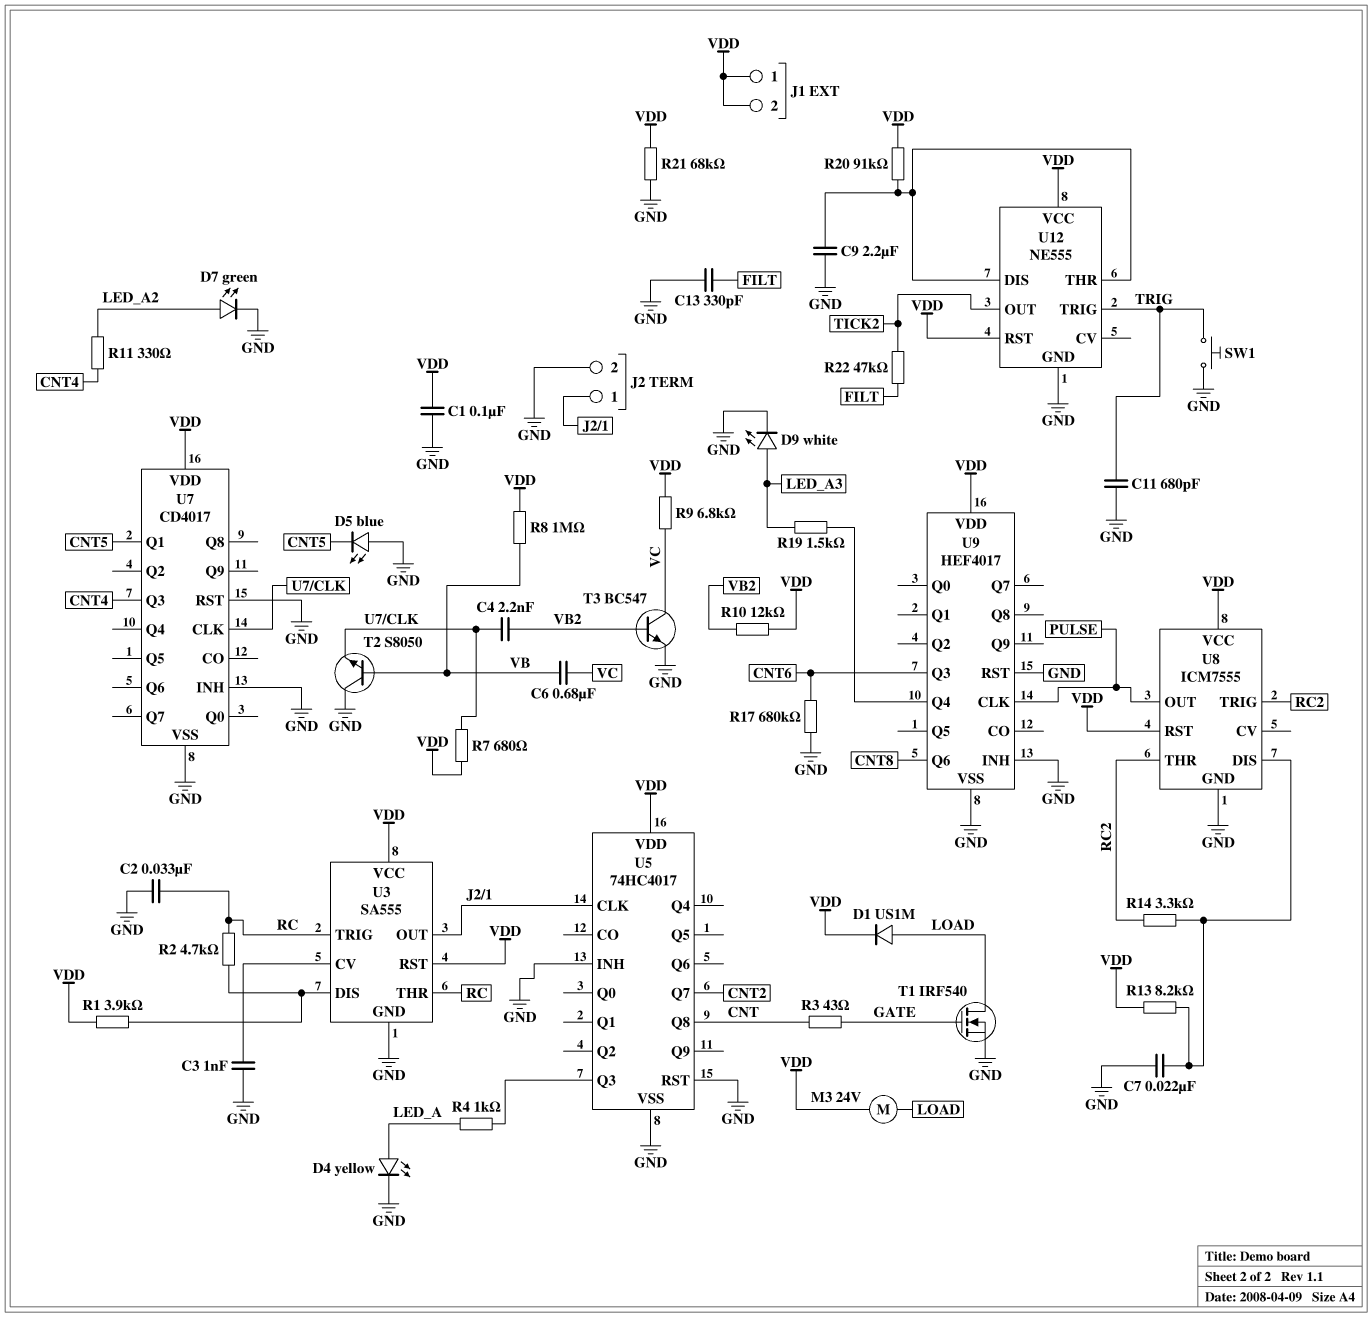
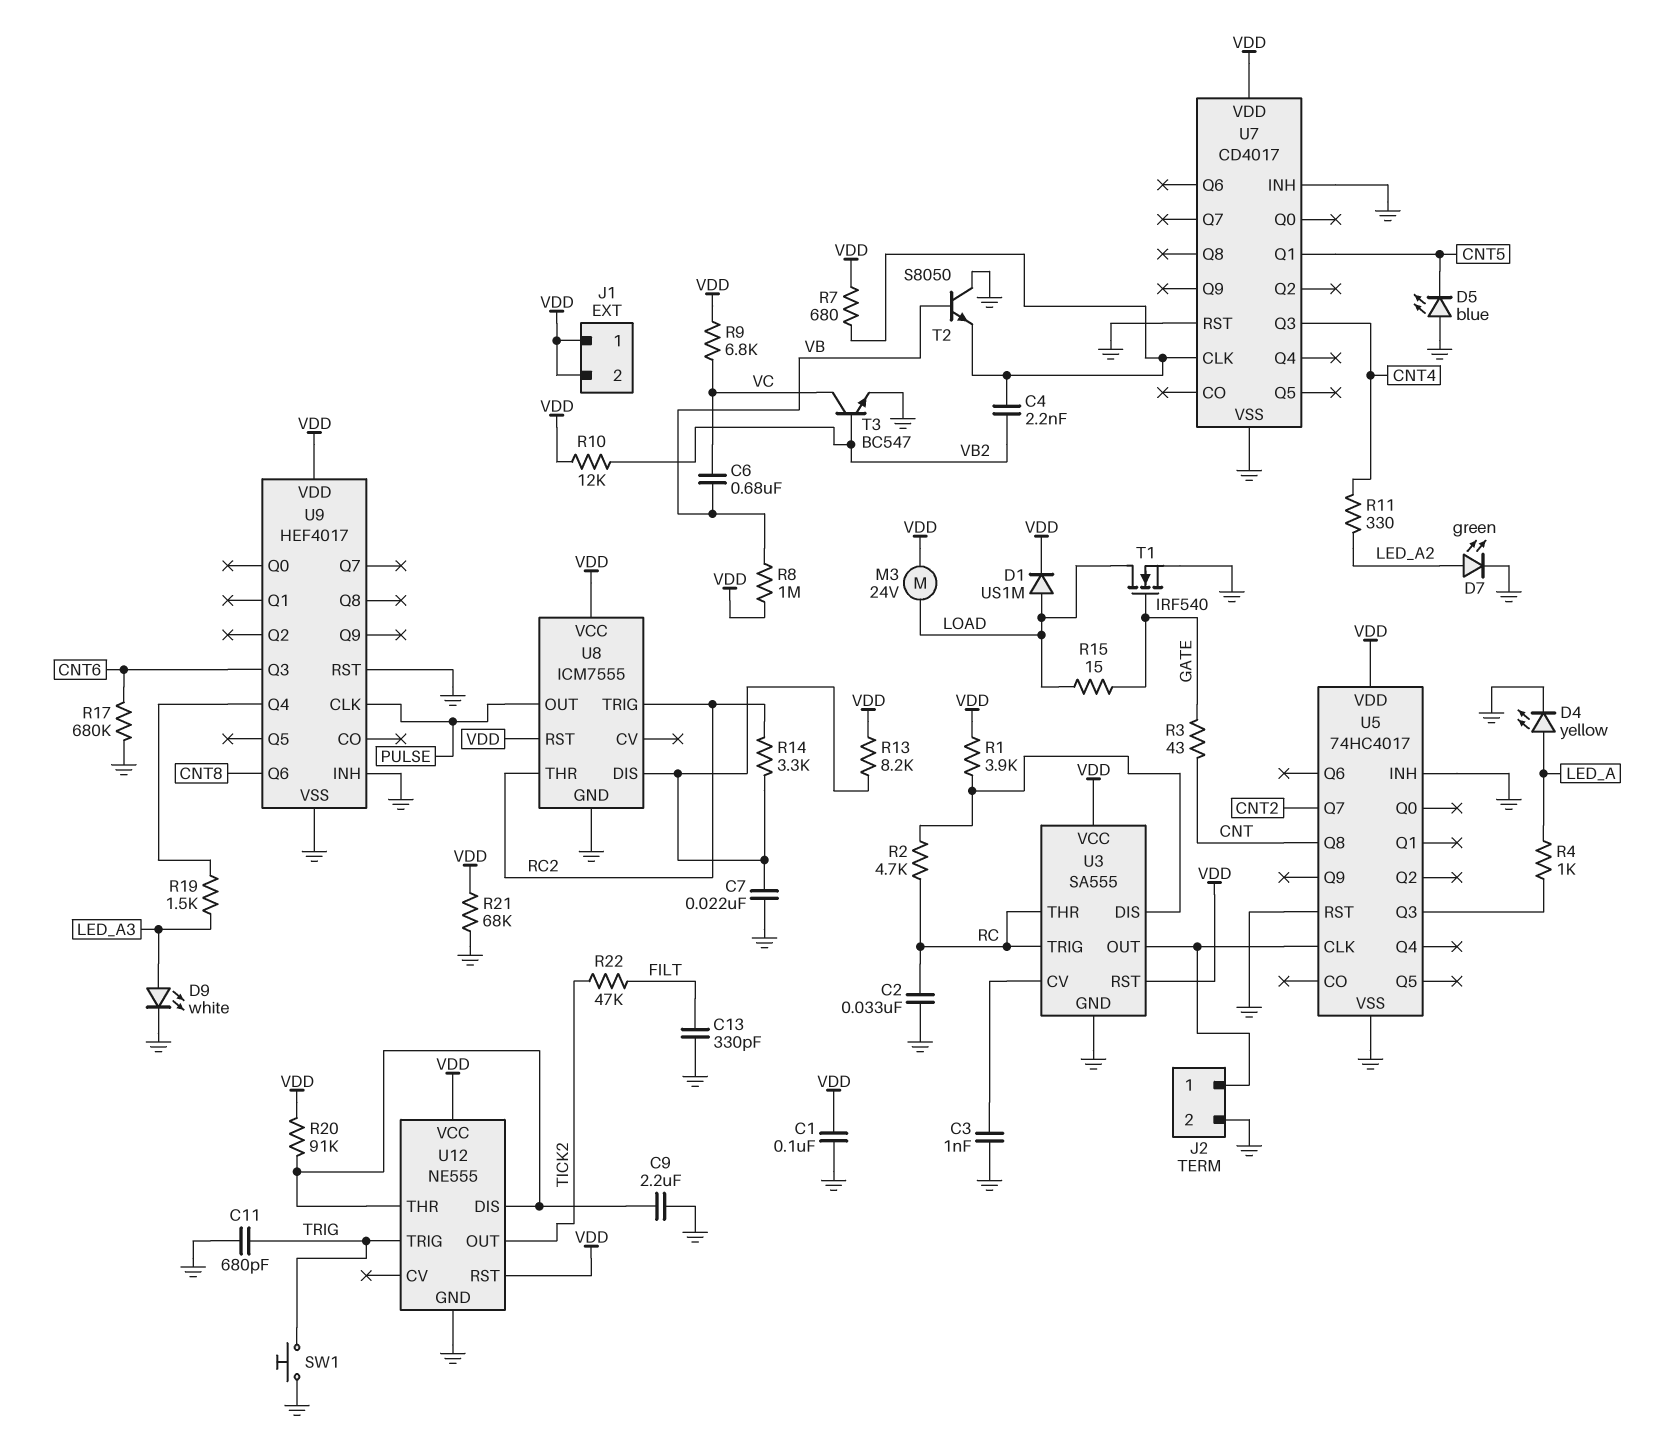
R15: none -> 15 (GATE, LOAD)

